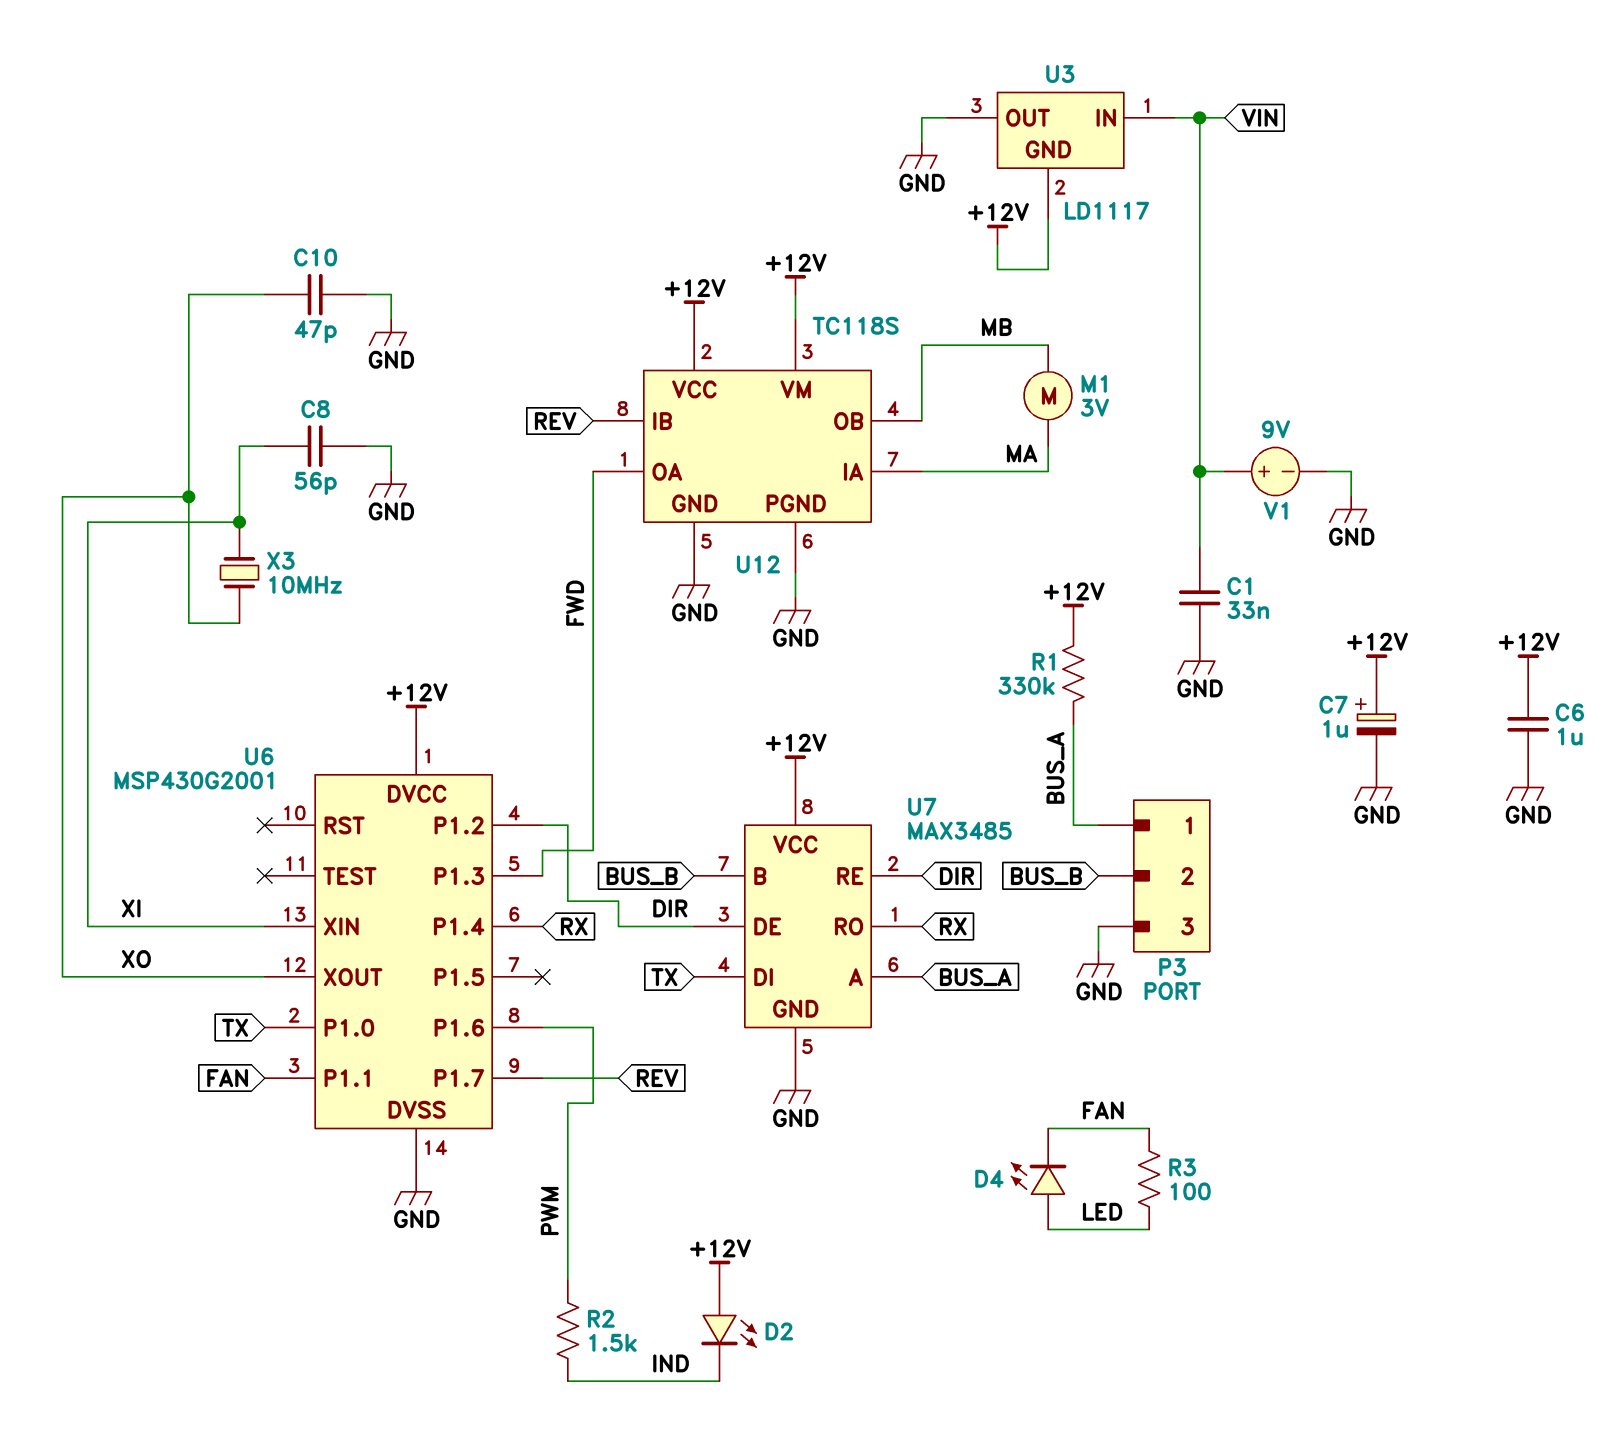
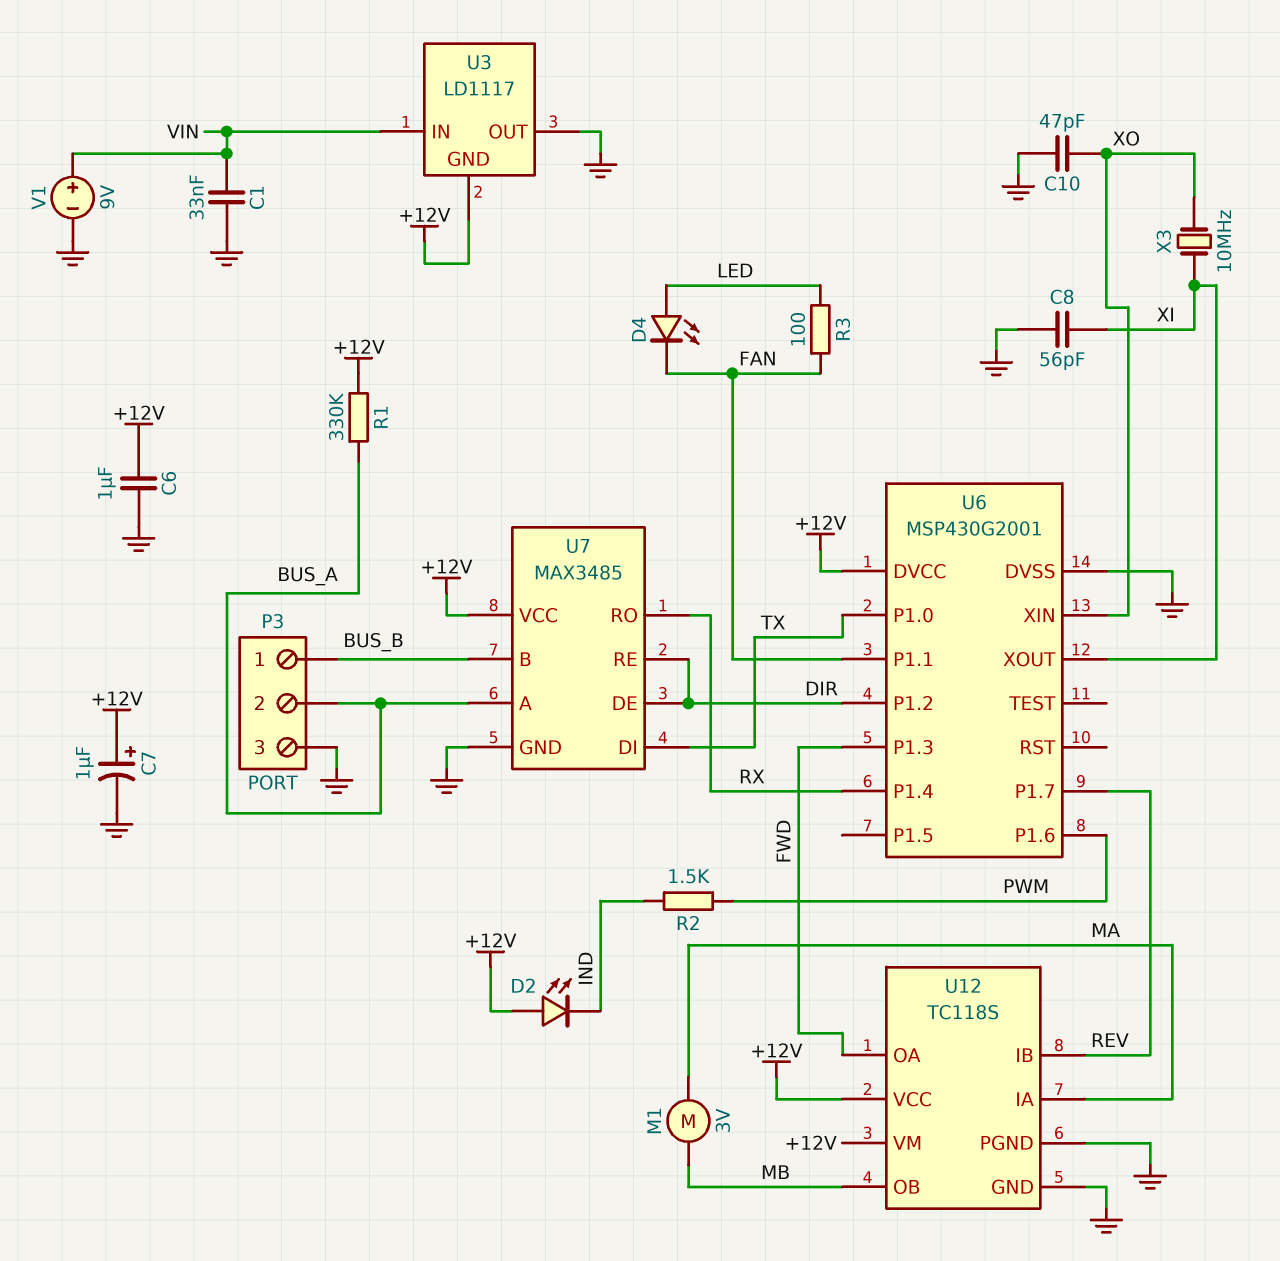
P3 pin 1: BUS_A -> BUS_B
P3 pin 2: BUS_B -> BUS_A
U6 pin XIN: XI -> XO
U6 pin XOUT: XO -> XI

